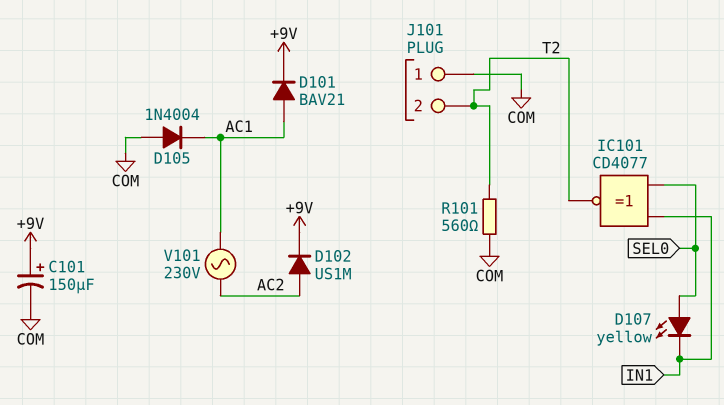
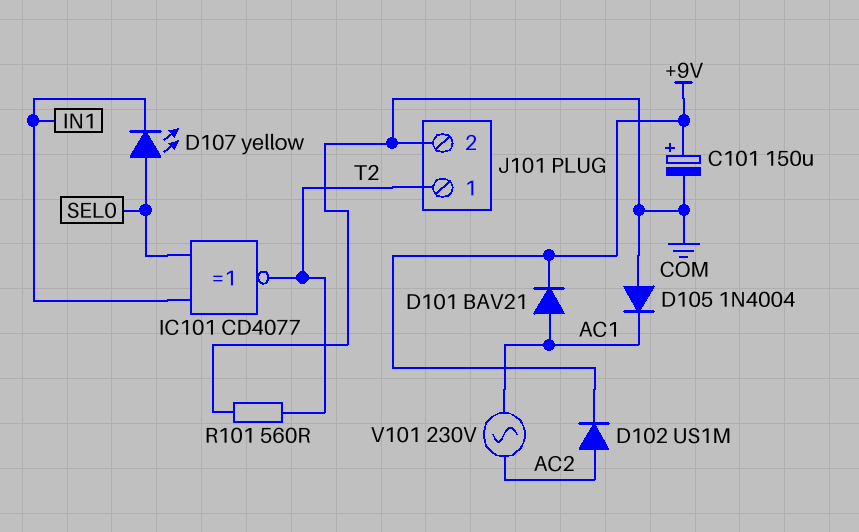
J101 pin 1: COM -> T2
J101 pin 2: T2 -> COM

